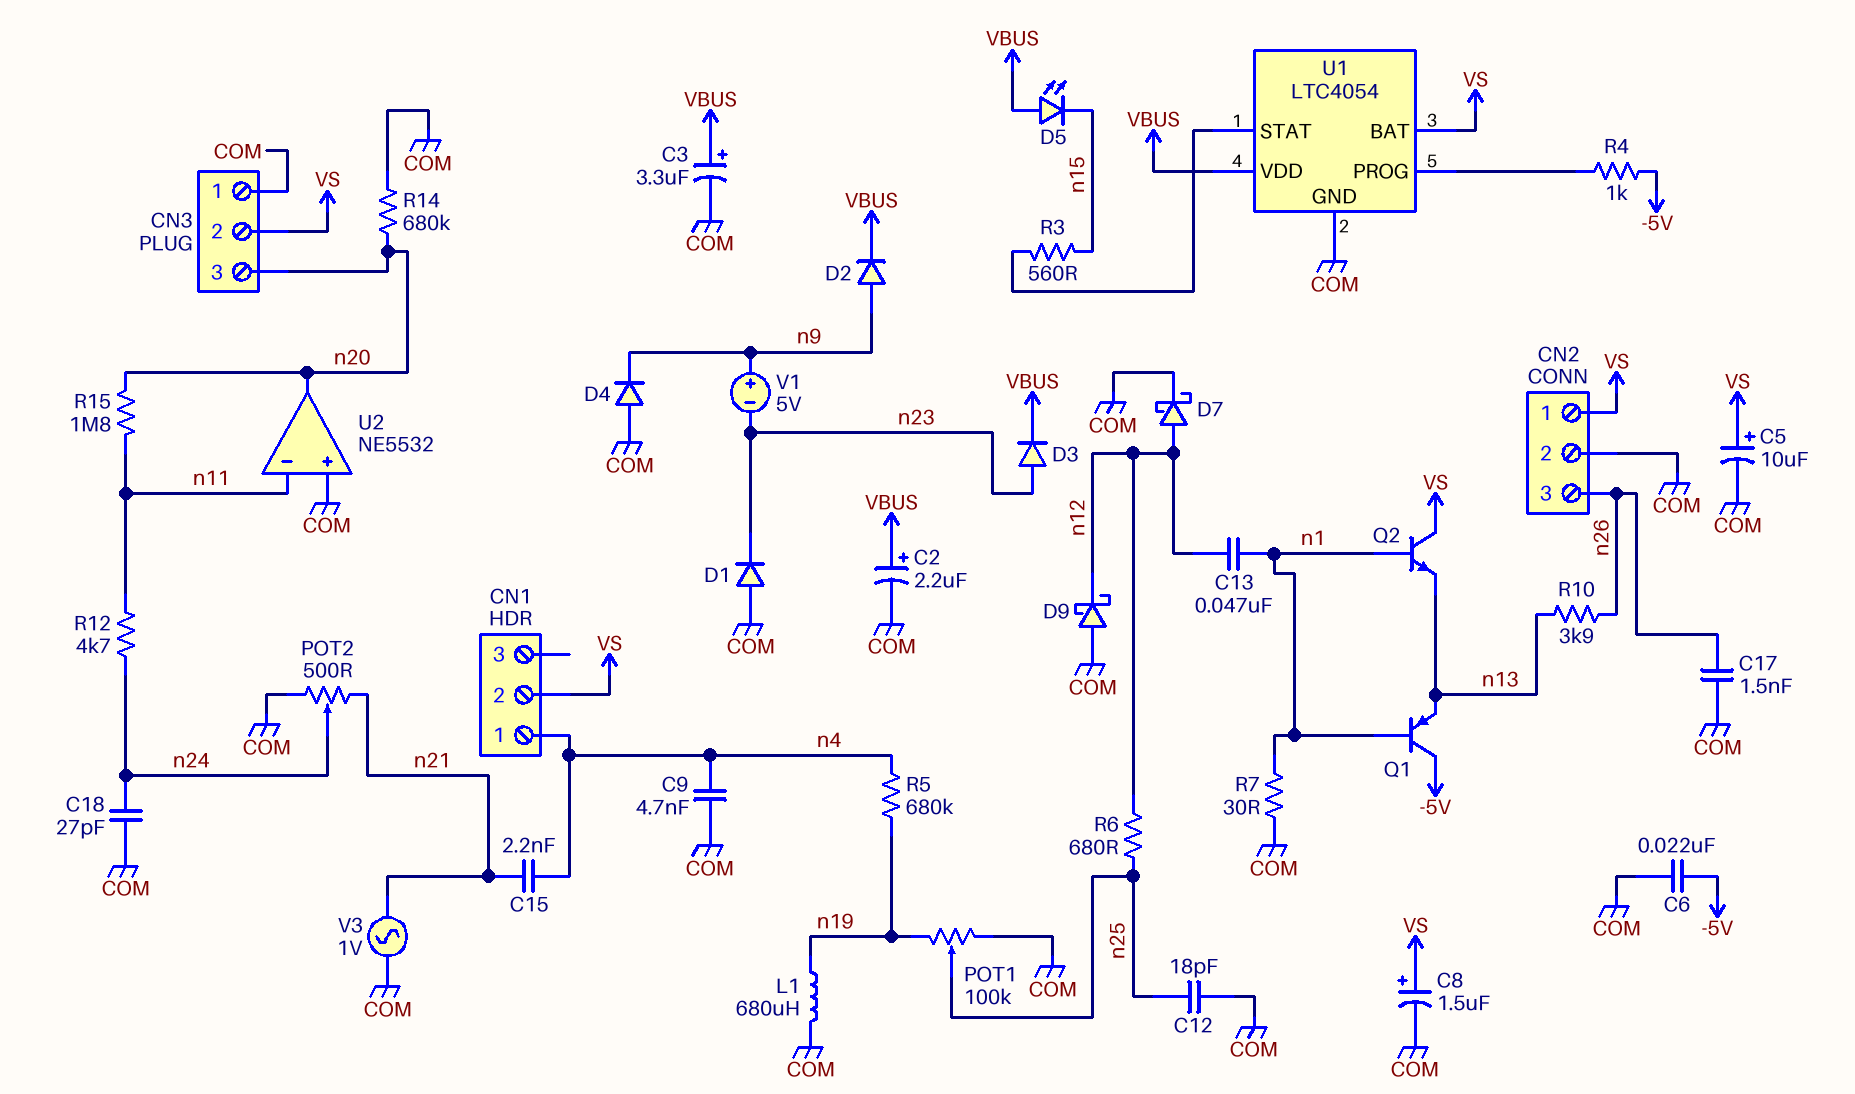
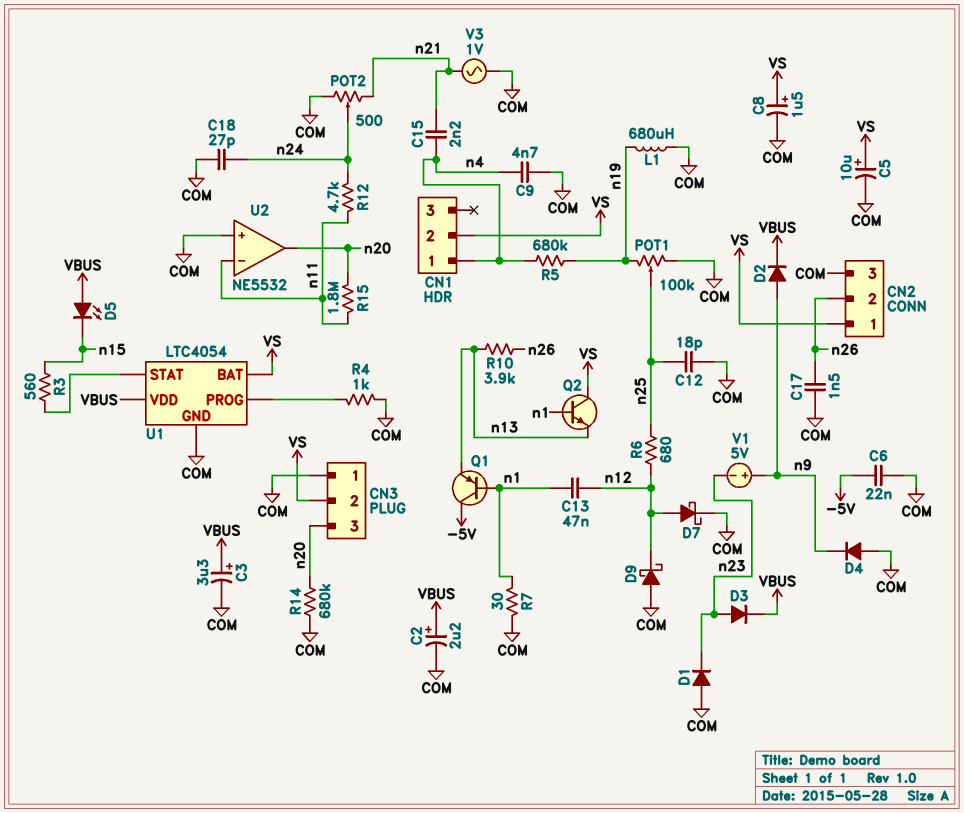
CN2 pin 2: COM -> n26
CN2 pin 3: n26 -> COM
R4: 1k (-5V, U1/PROG) -> 1k (COM, U1/PROG)

